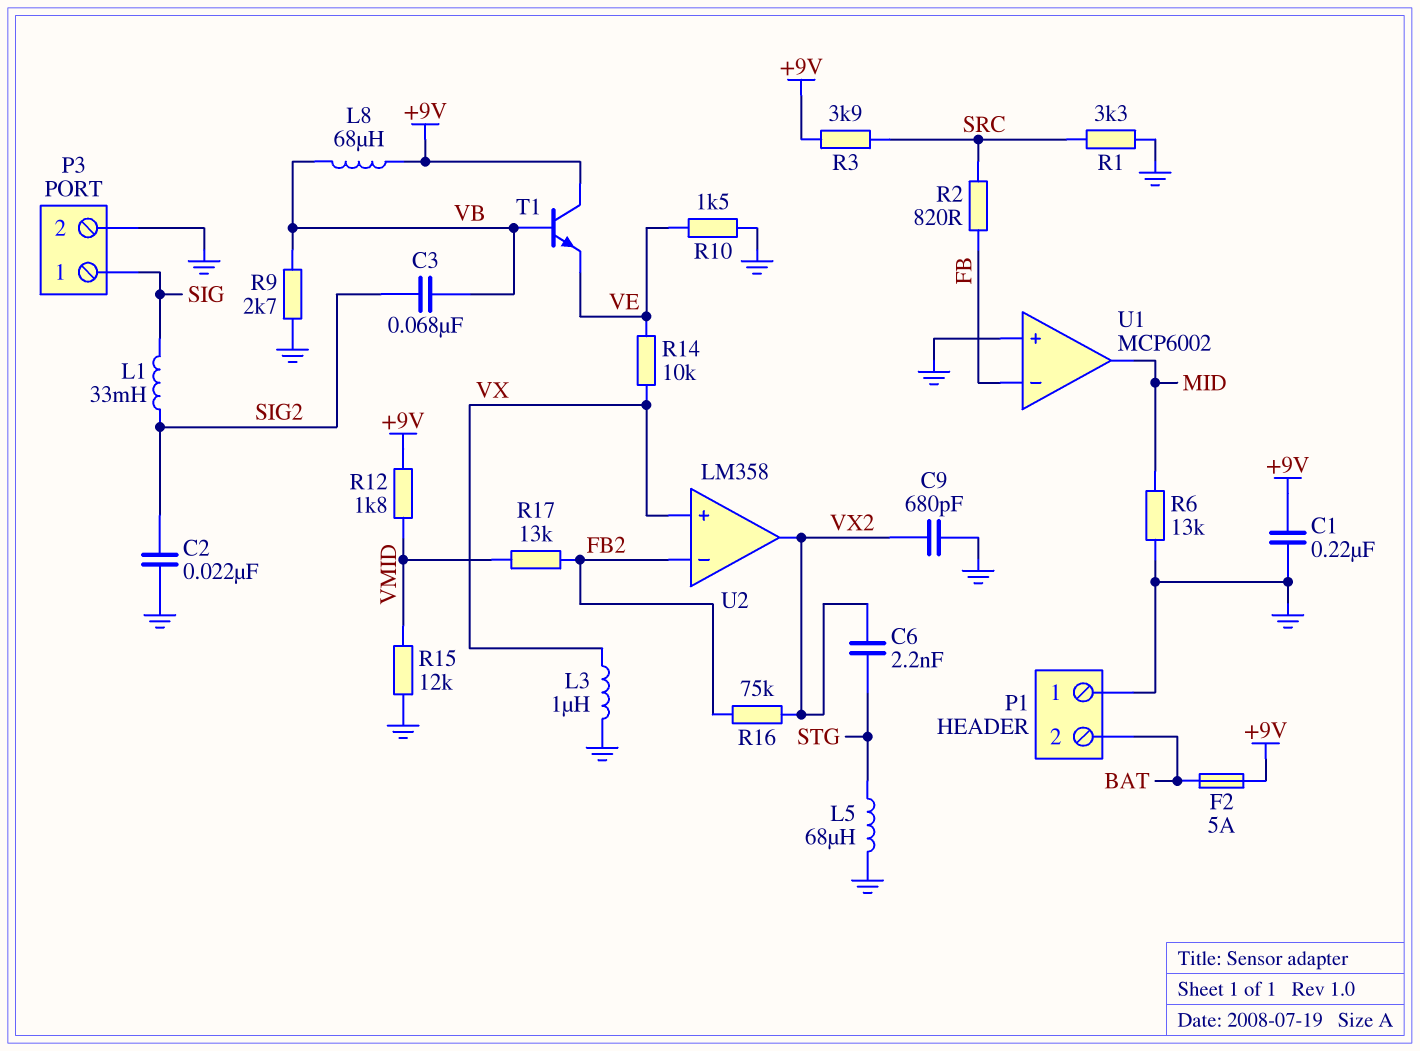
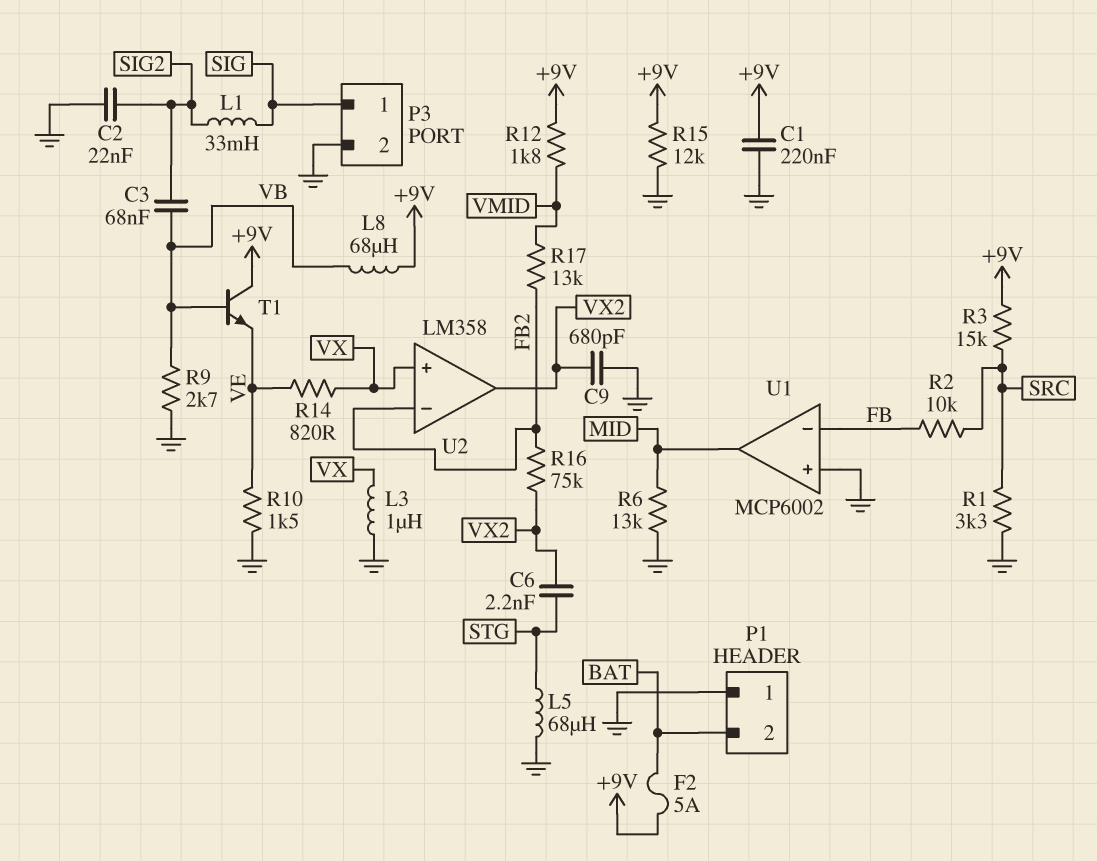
R2: 820 (FB, SRC) -> 10k (FB, SRC)
R3: 3.9k (+9V, SRC) -> 15k (+9V, SRC)
R14: 10k (VE, VX) -> 820 (VE, VX)
R15: 12k (GND, VMID) -> 12k (+9V, GND)

